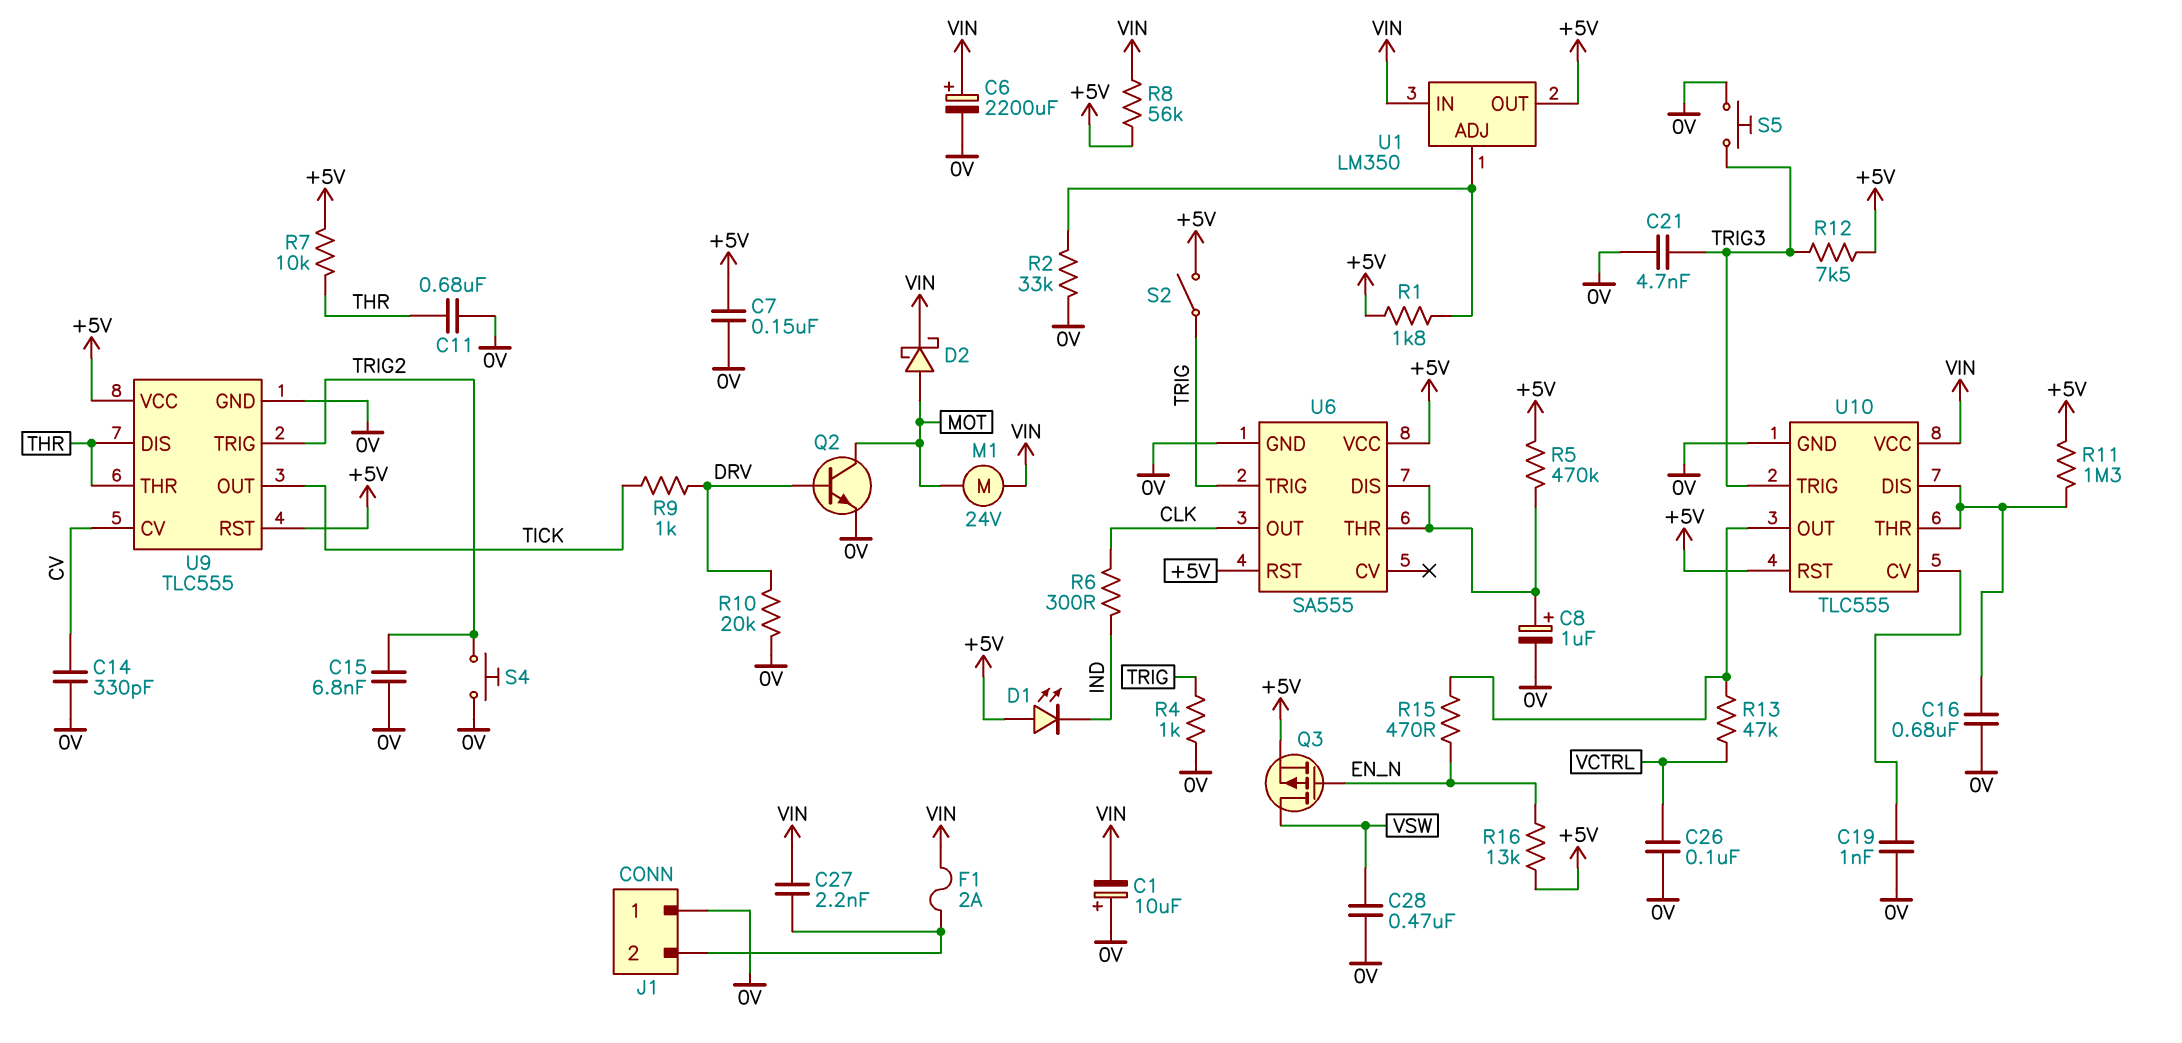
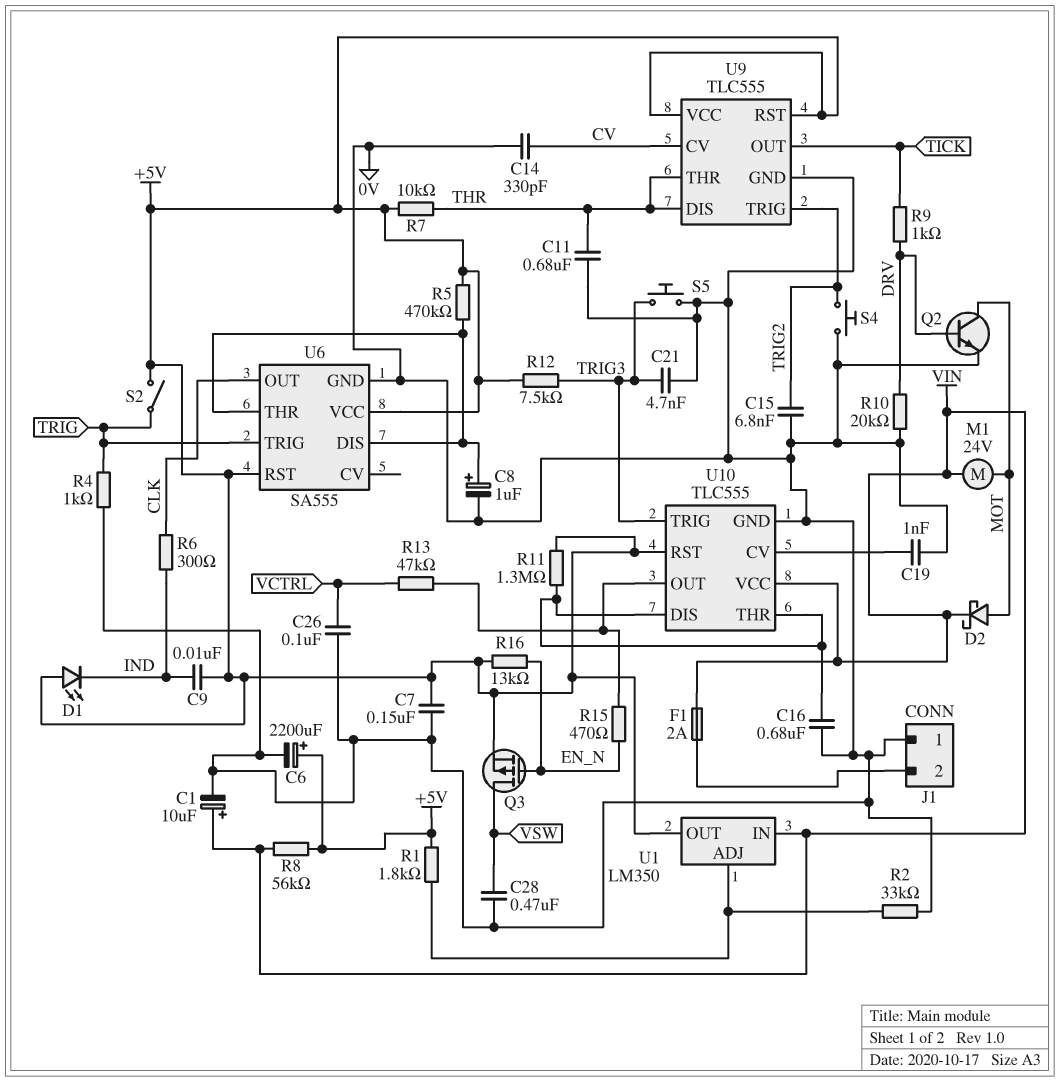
C1: 10uF (plus 0V, minus VIN) -> 10uF (plus VIN, minus 0V)
C6: 2200uF (plus VIN, minus 0V) -> 2200uF (plus +5V, minus 0V)
C9: none -> 10nF (+5V, IND)
C27: 2.2nF (J1/2, VIN) -> none

